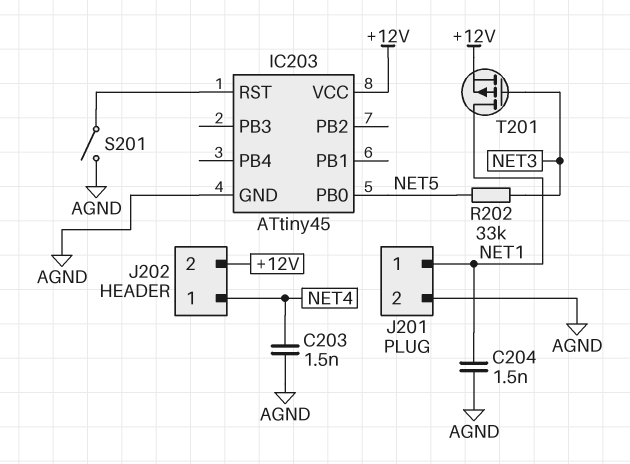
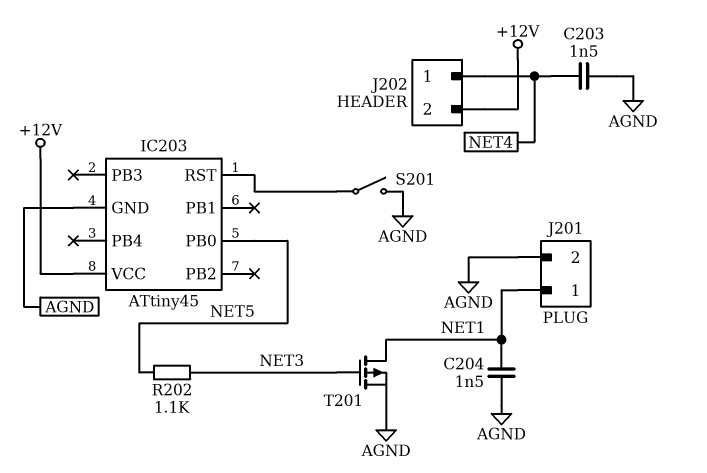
R202: 33k (NET3, NET5) -> 1.1k (NET3, NET5)
T201: PMOS (G NET3, D NET1, S +12V) -> PMOS (G NET3, D NET1, S AGND)

